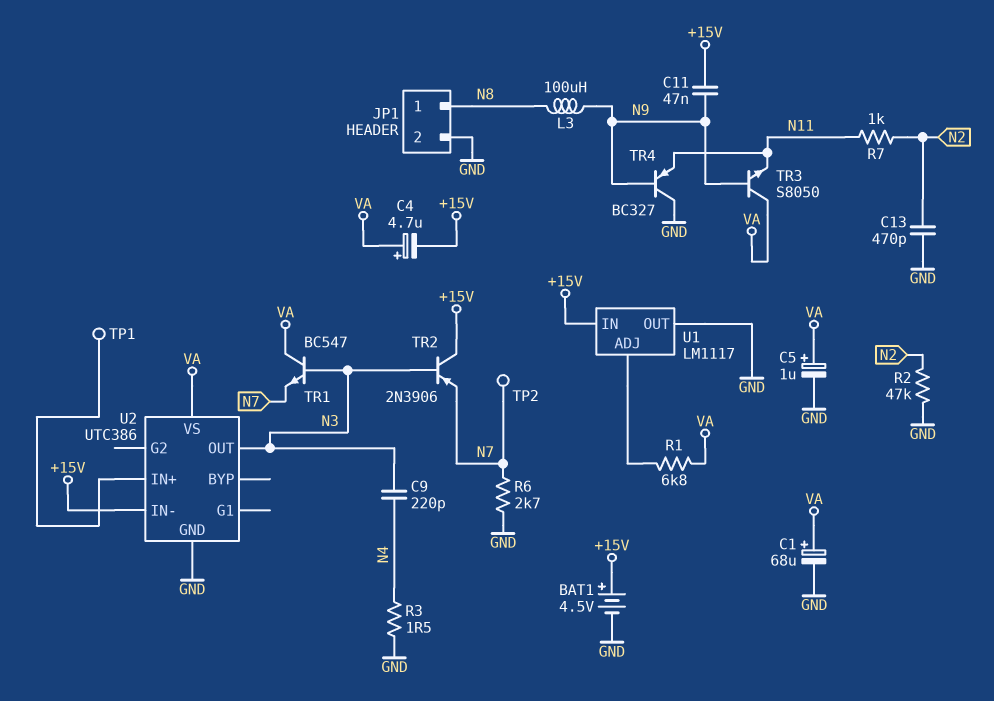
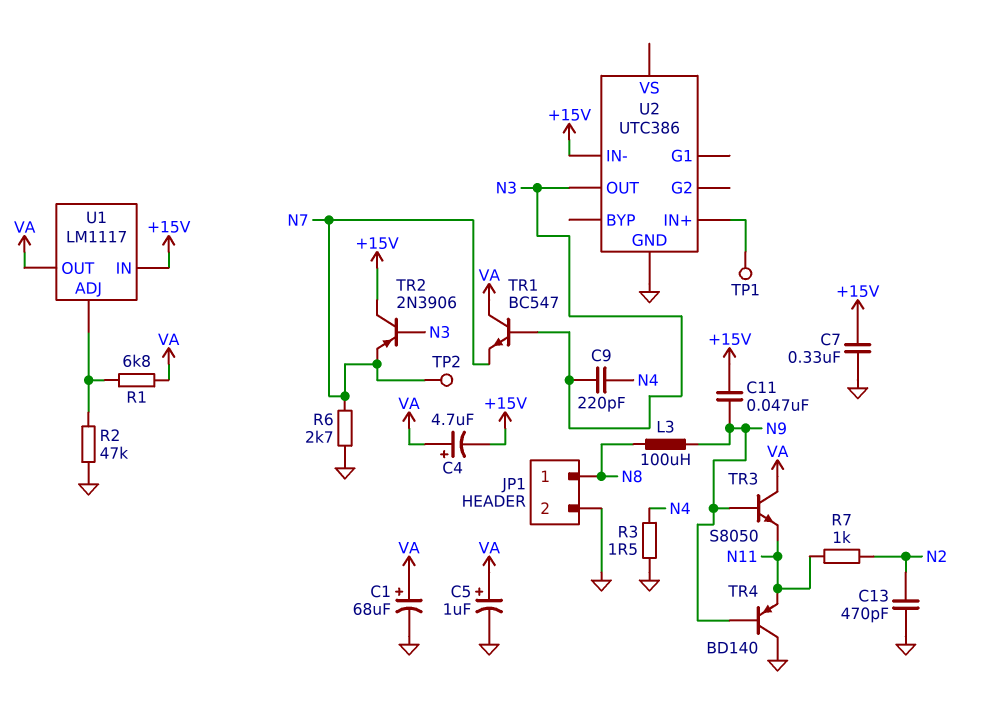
BAT1: 4.5V (plus +15V, minus GND) -> none
C7: none -> 330nF (+15V, GND)
R2: 47k (GND, N2) -> 47k (GND, U1/ADJ)
TR4: PNP BC327 (B N9, C GND, E N11) -> PNP BD140 (B N9, C GND, E N11)
U1 pin OUT: GND -> VA
U2 pin VS: VA -> none

